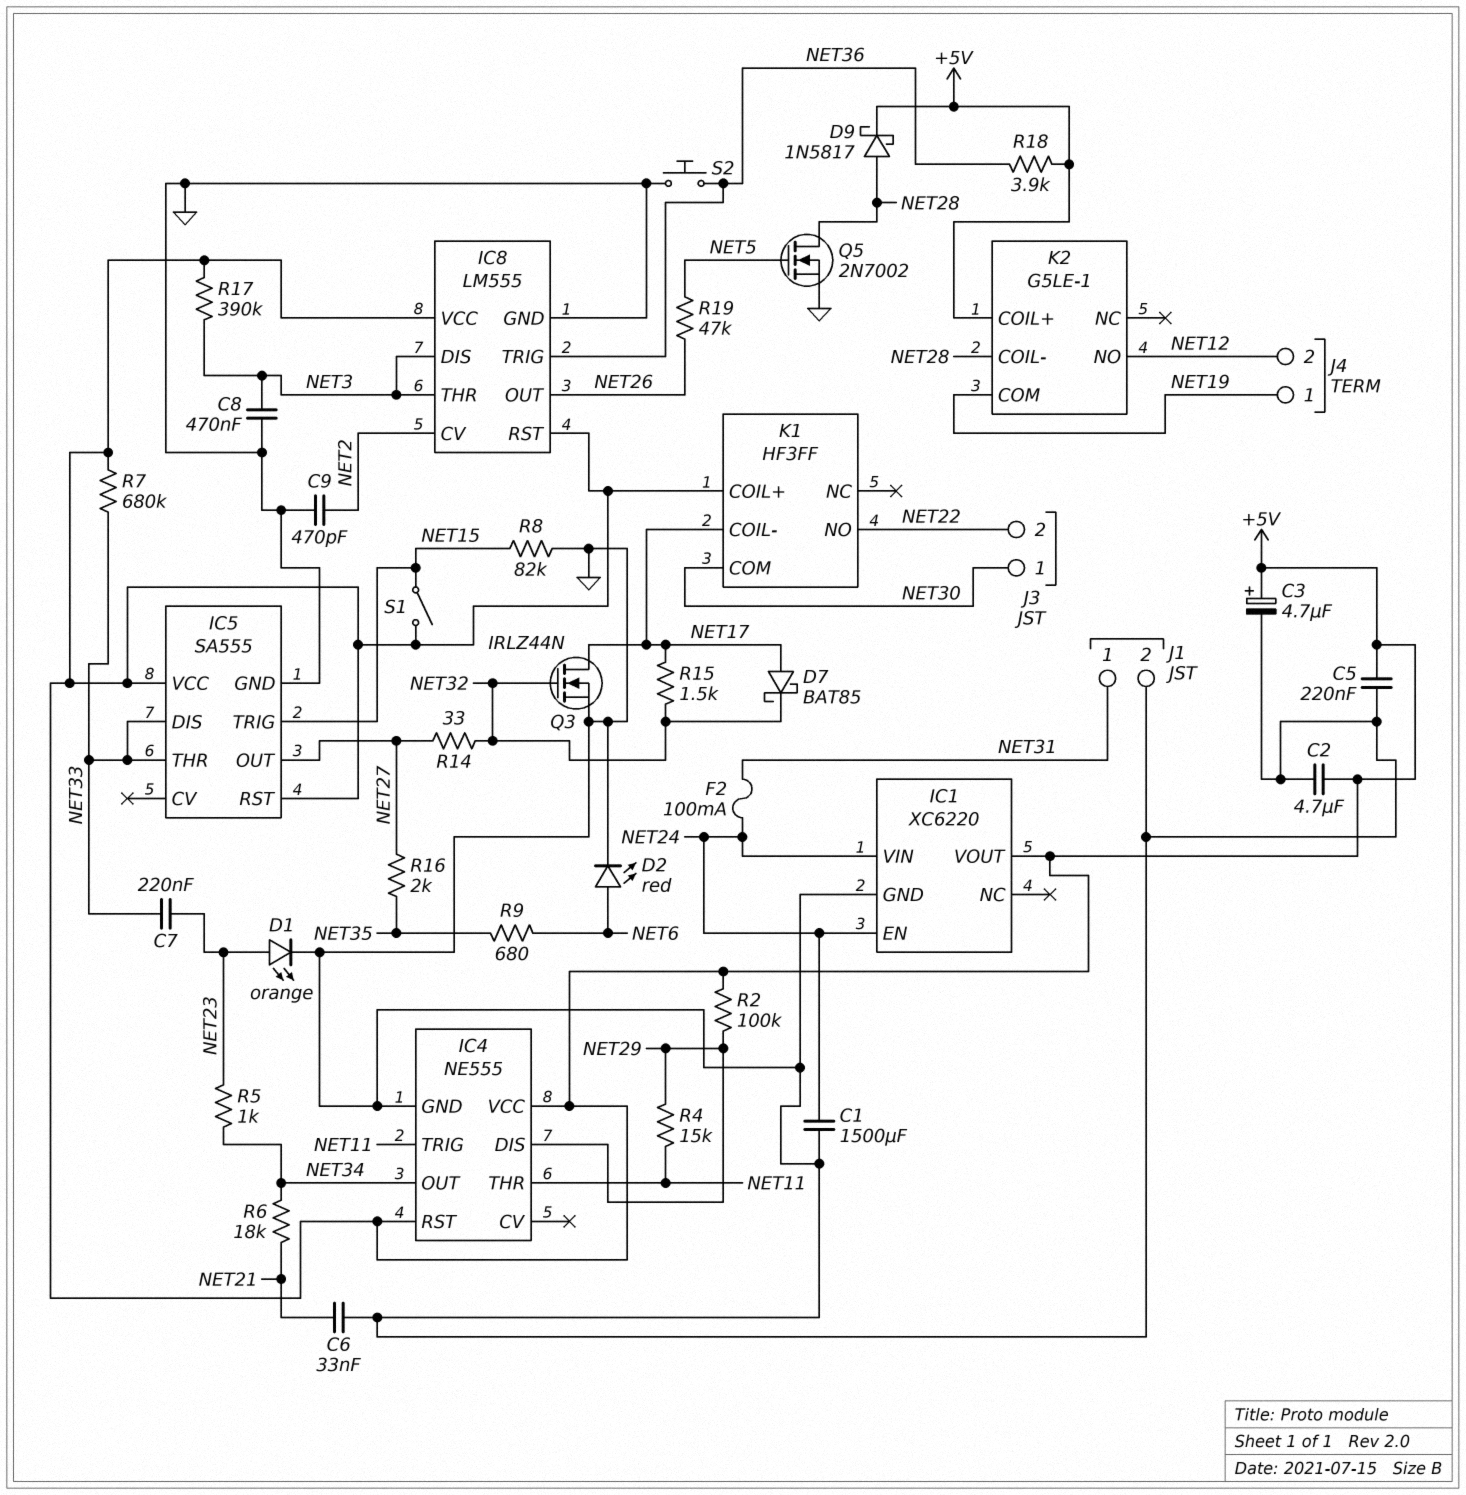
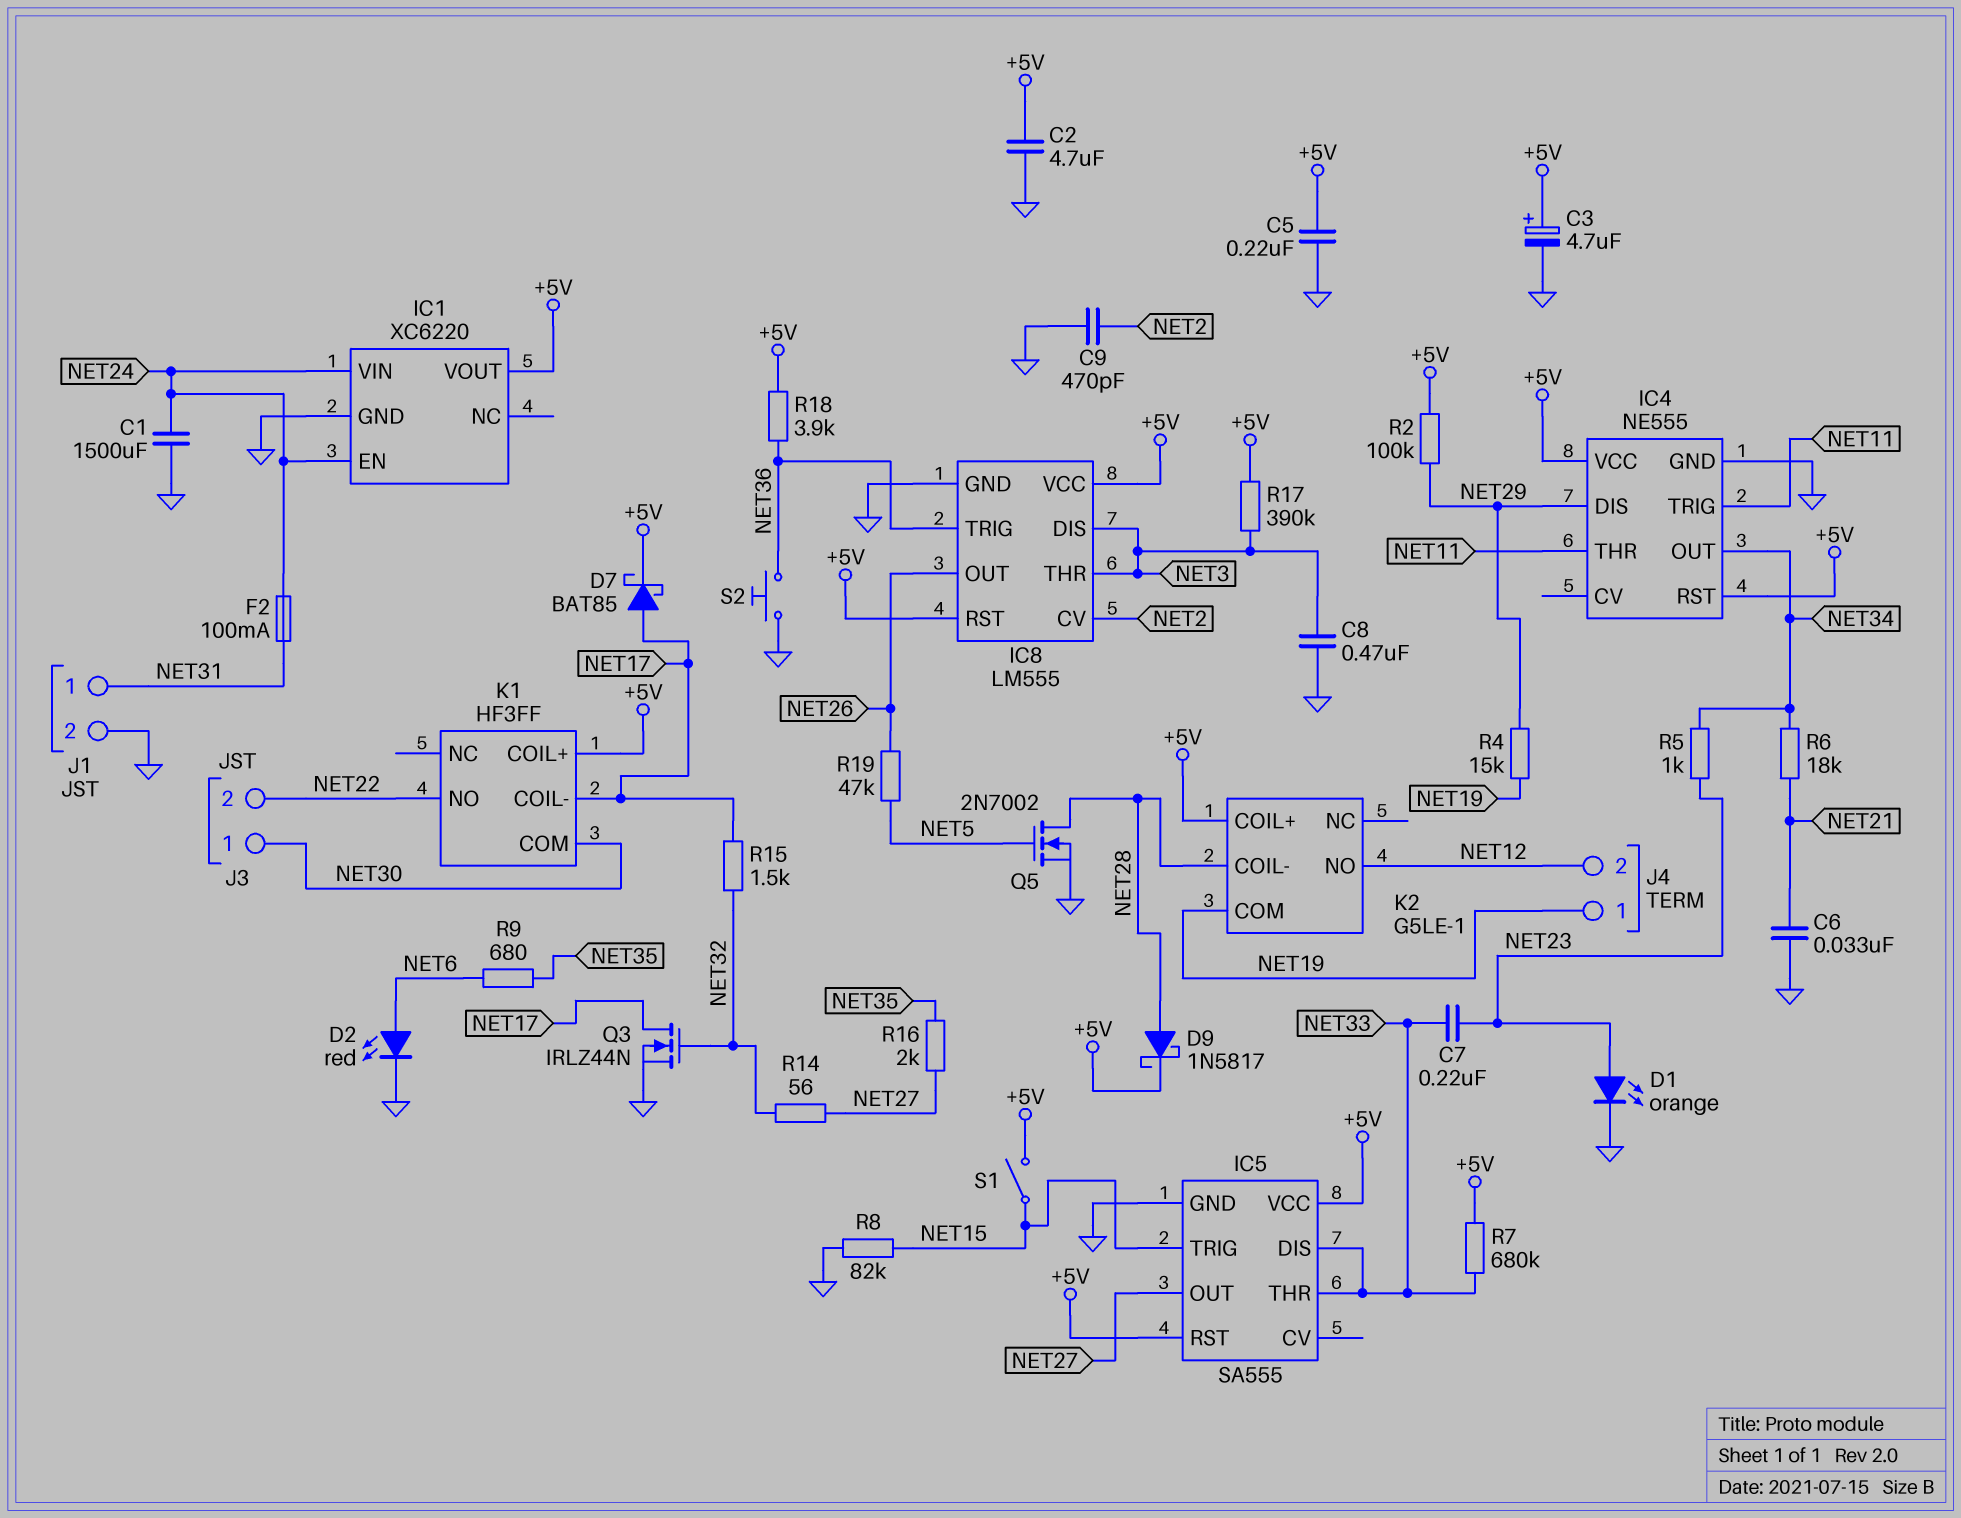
D7: schottky BAT85 (A NET17, K NET32) -> schottky BAT85 (A NET17, K +5V)
R4: 15k (NET11, NET29) -> 15k (NET19, NET29)
R14: 33 (NET27, NET32) -> 56 (NET27, NET32)

